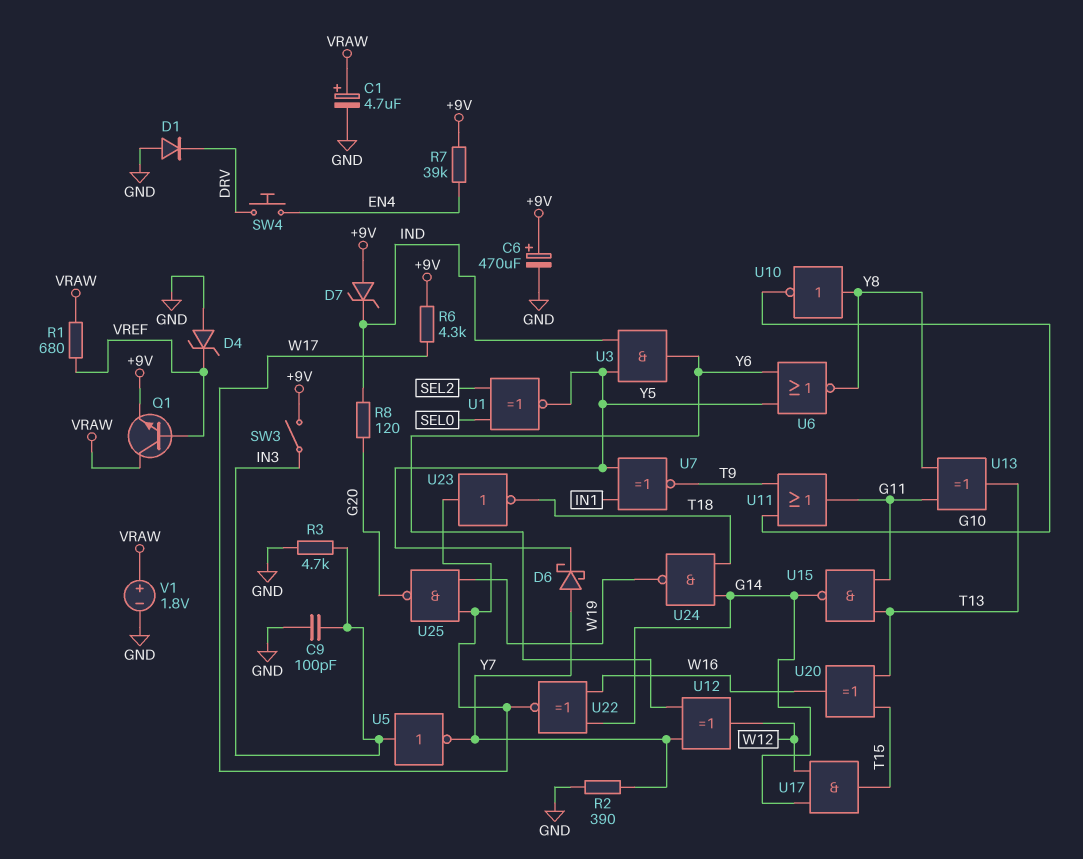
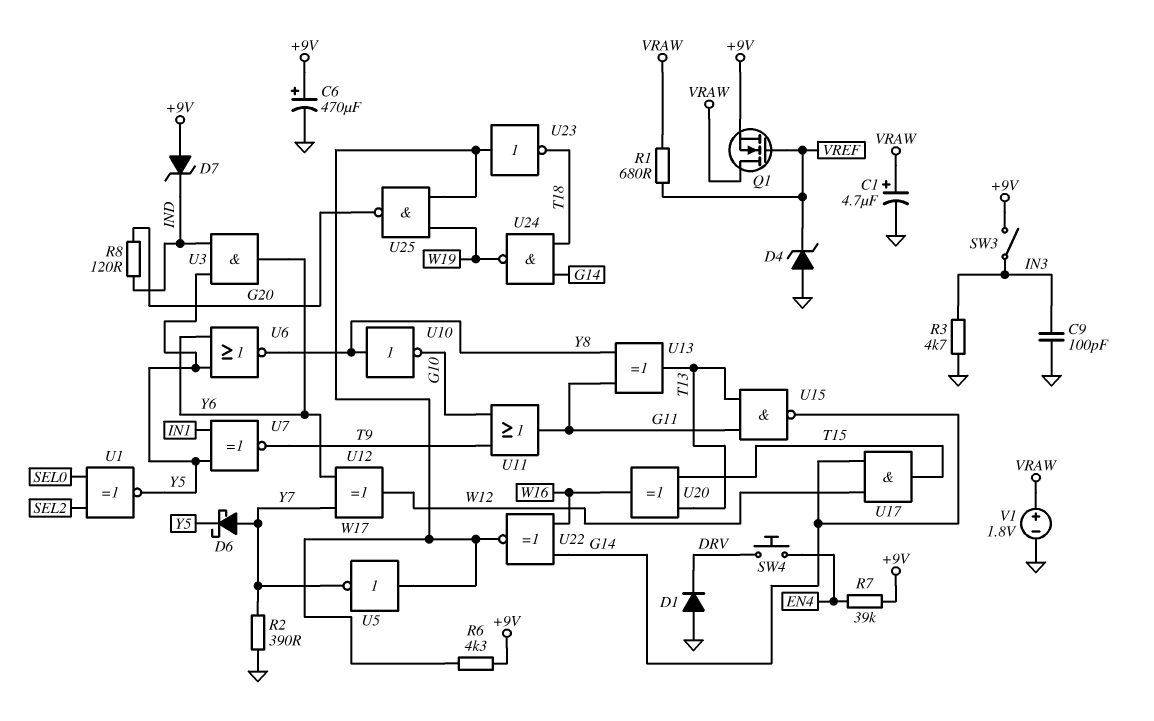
Q1: NPN (B VREF, C VRAW, E +9V) -> NMOS (G VREF, D VRAW, S +9V)
U5: NOT (in IN3, out Y7) -> NOT (in W17, out Y7)

